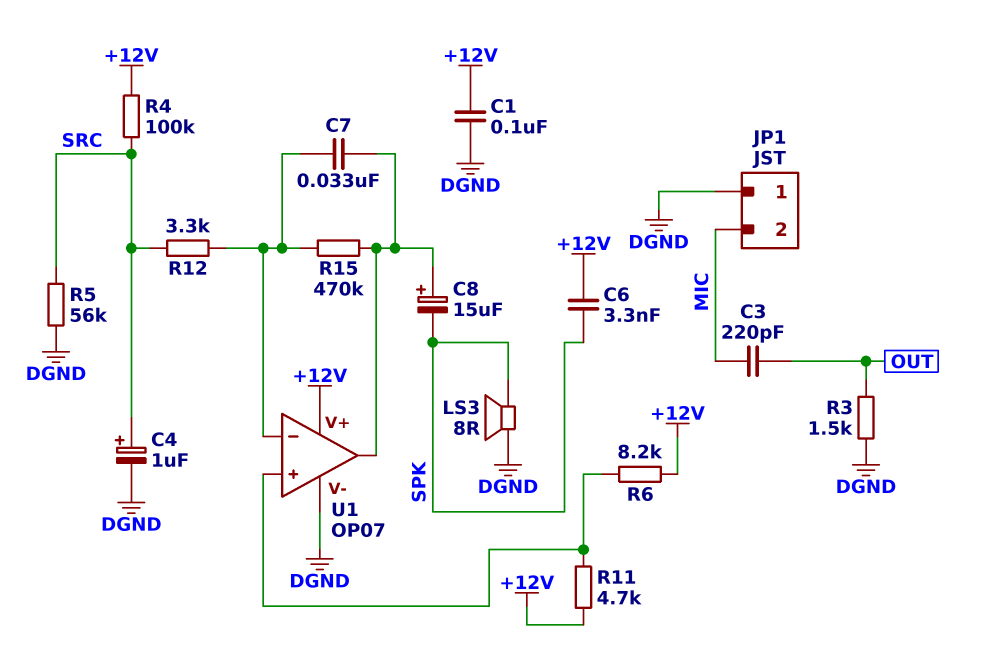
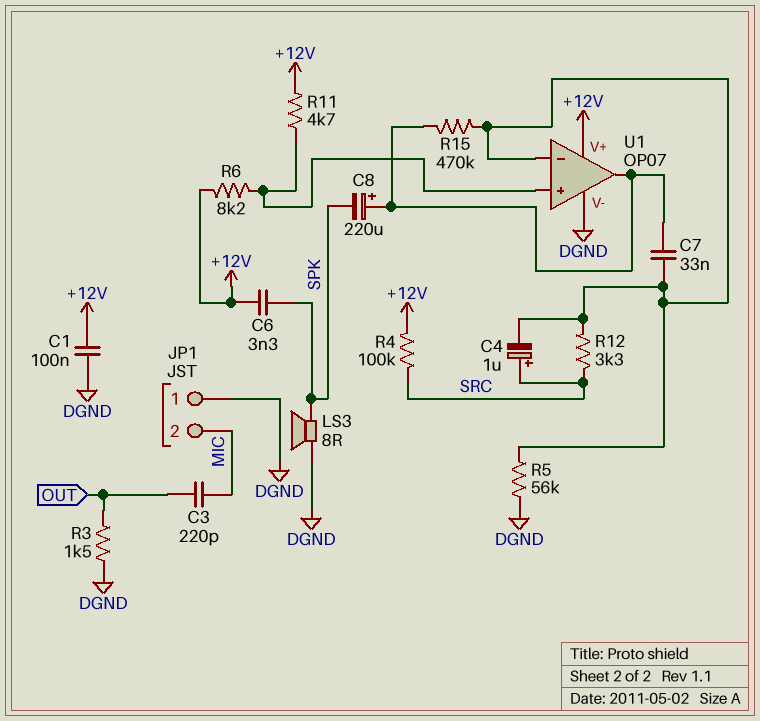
C4: 1uF (plus SRC, minus DGND) -> 1uF (plus SRC, minus U1/in-)
C8: 15uF (plus U1/out, minus SPK) -> 220uF (plus U1/out, minus SPK)
R5: 56k (DGND, SRC) -> 56k (DGND, U1/in-)

